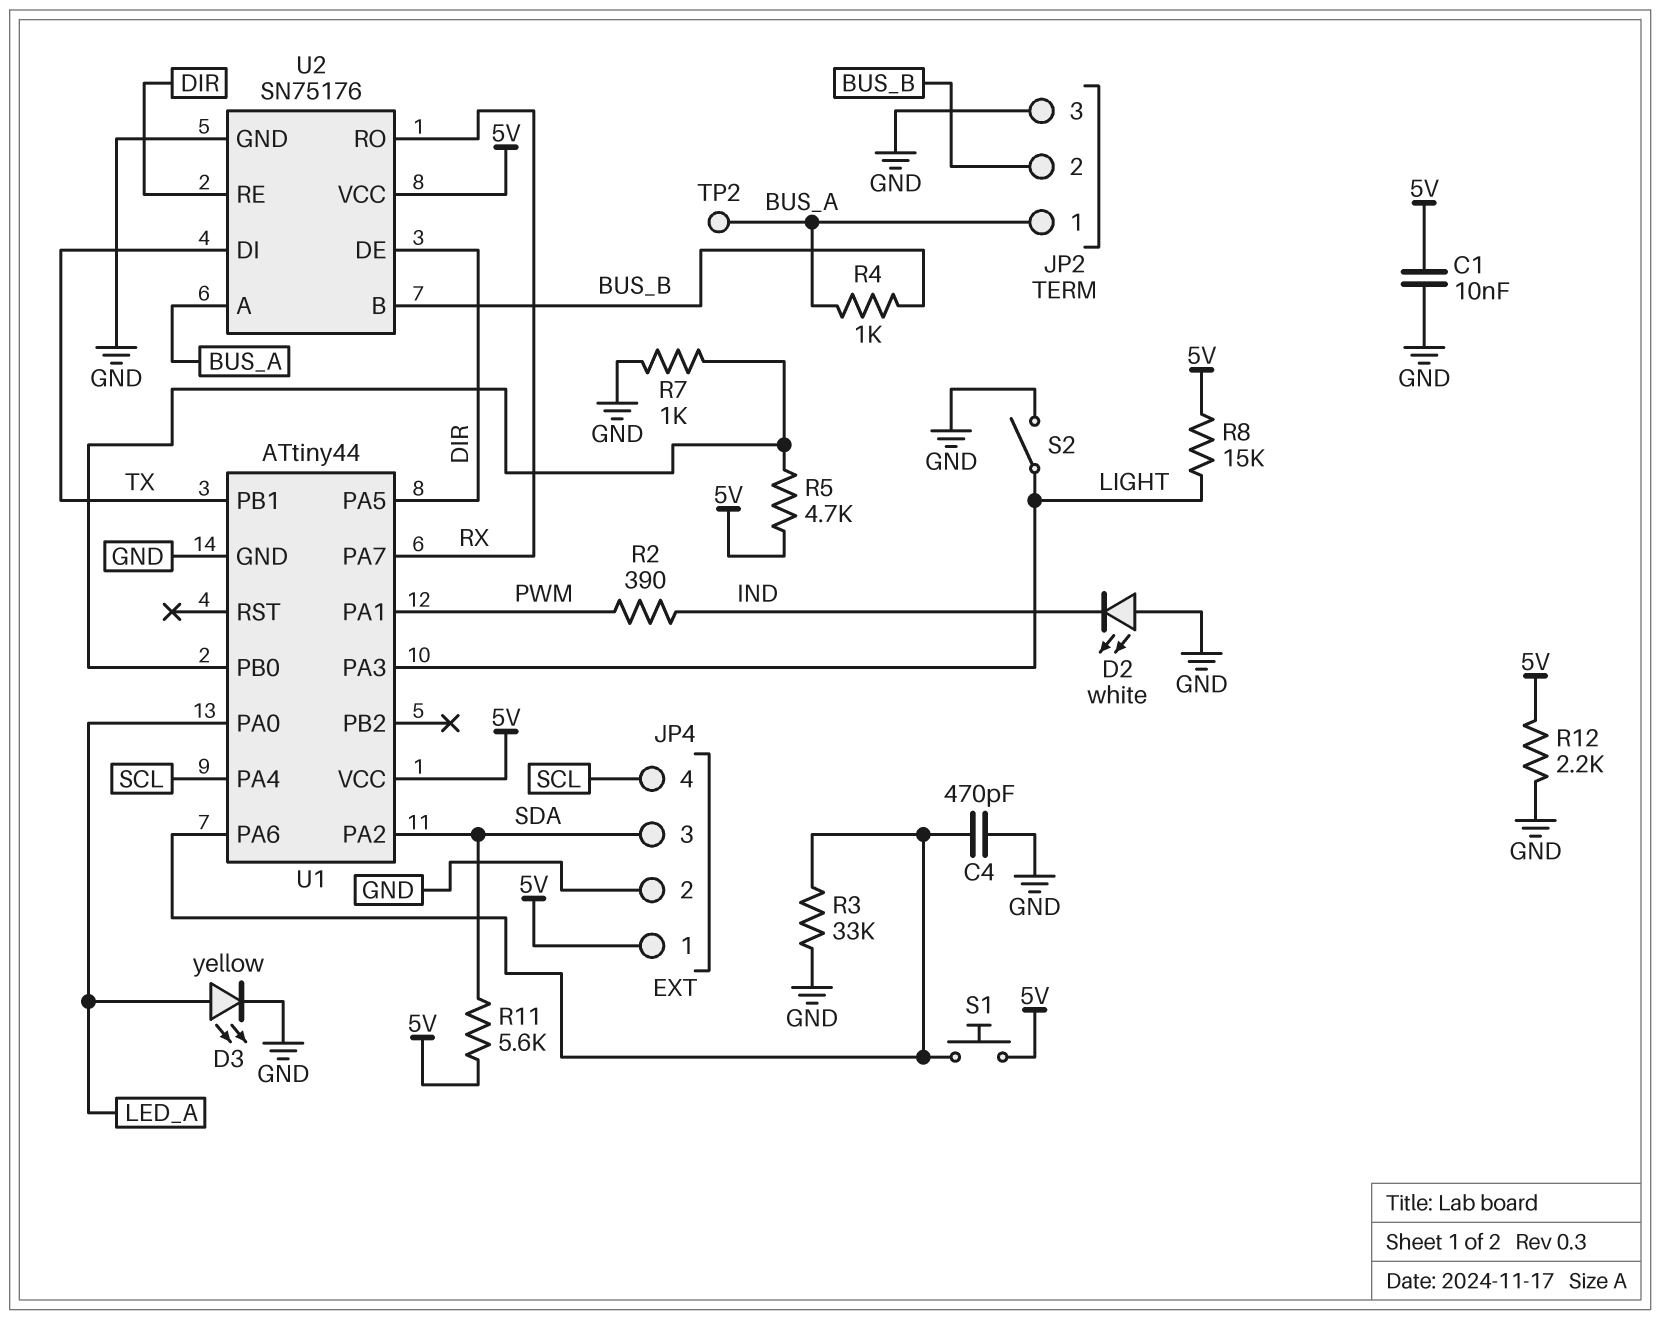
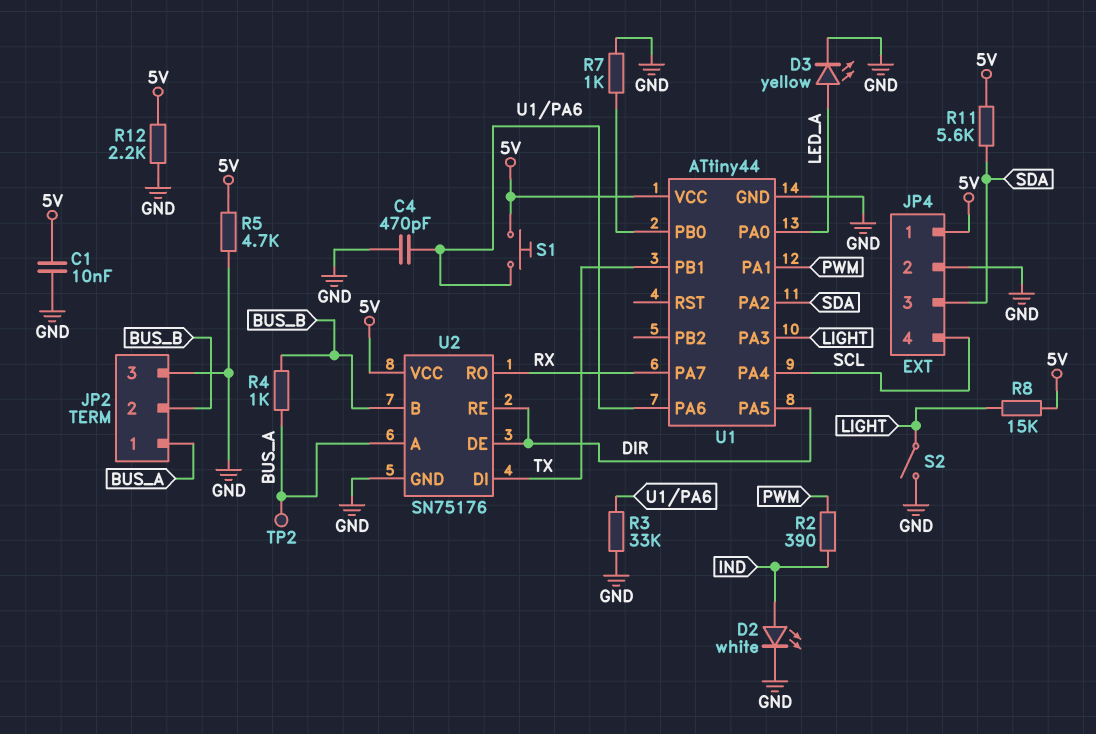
D2: LED white (A GND, K IND) -> LED white (A IND, K GND)
R5: 4.7k (5V, U1/PB0) -> 4.7k (5V, GND)

